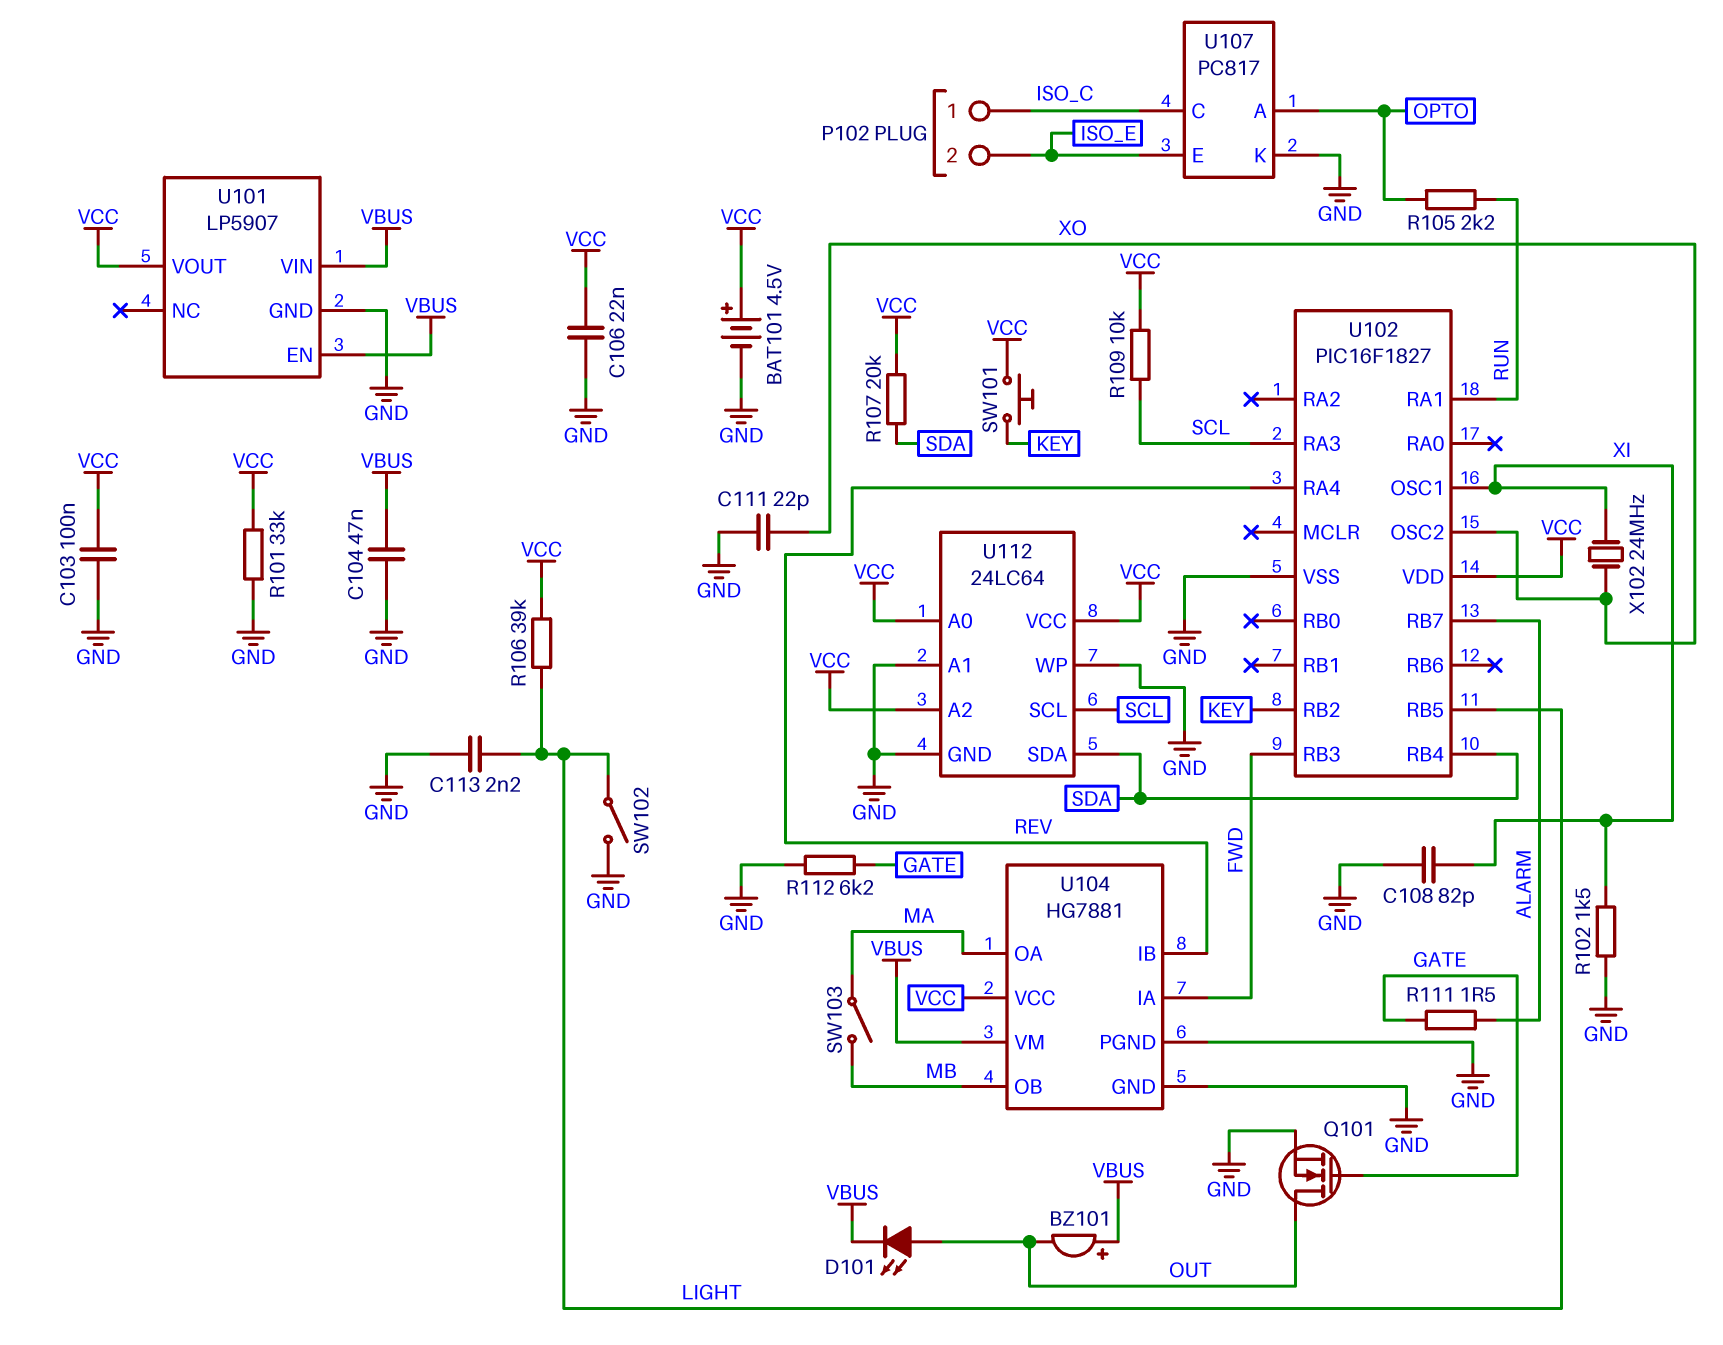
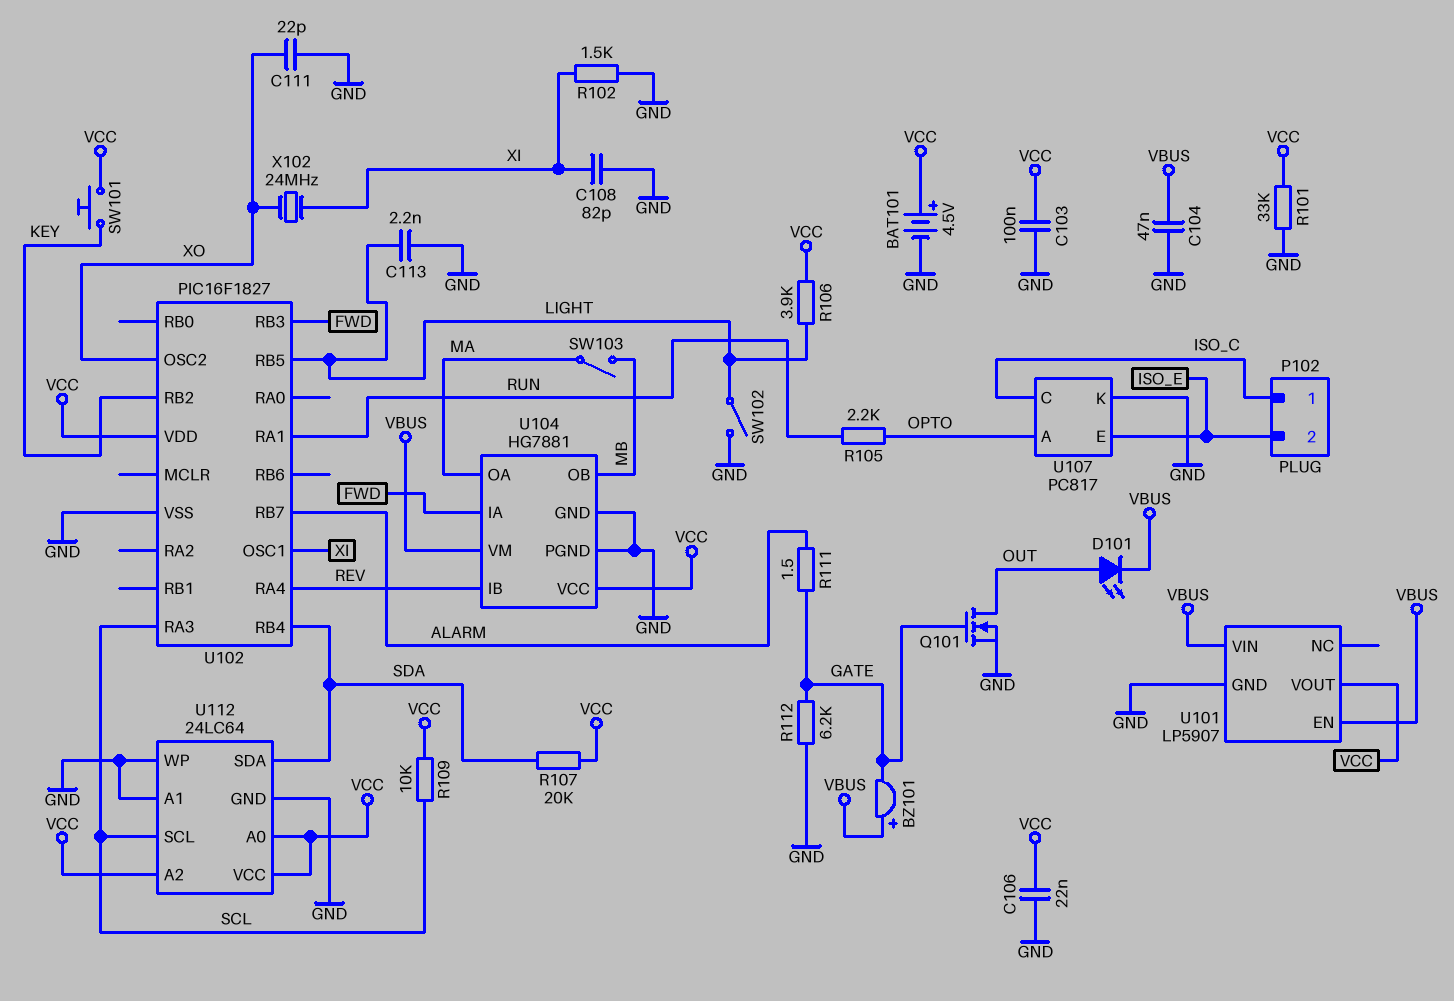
BZ101: buzzer (plus VBUS, minus OUT) -> buzzer (plus VBUS, minus GATE)
R106: 39k (LIGHT, VCC) -> 3.9k (LIGHT, VCC)

